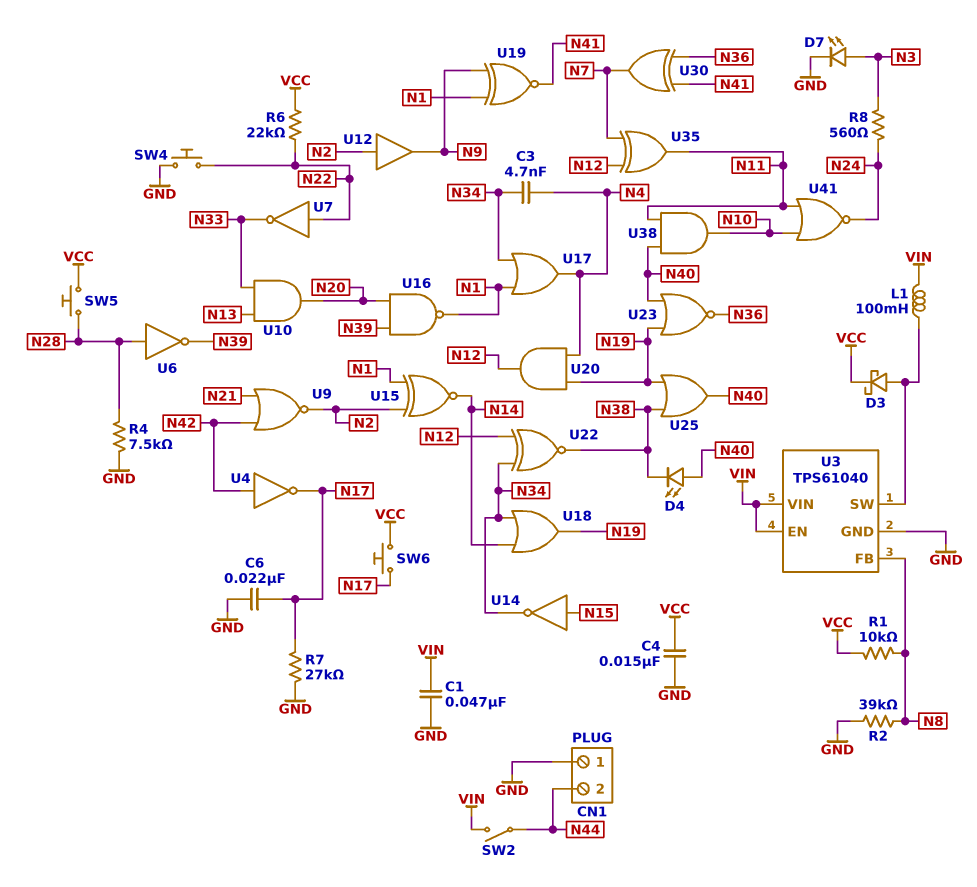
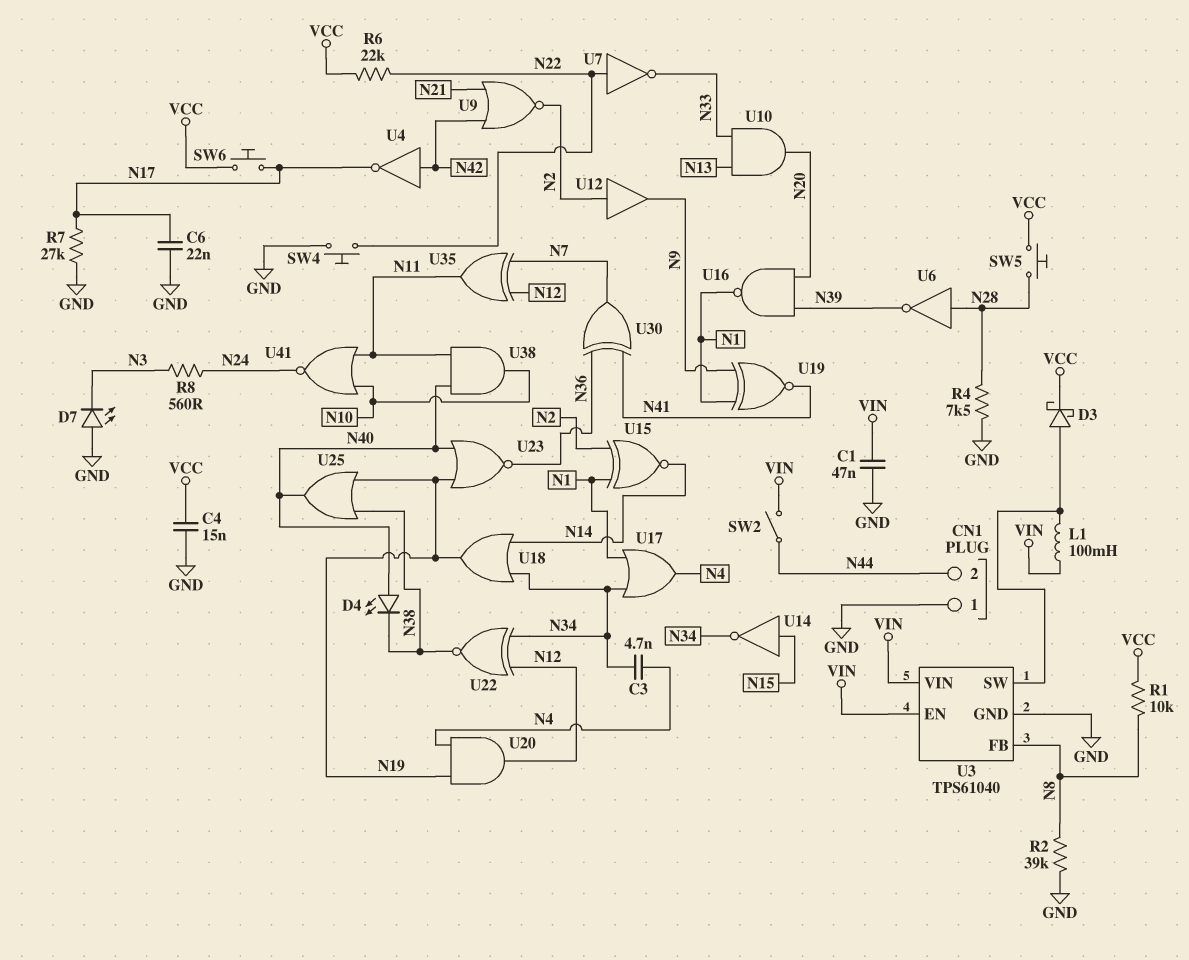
D7: LED (A N3, K GND) -> LED (A GND, K N3)

